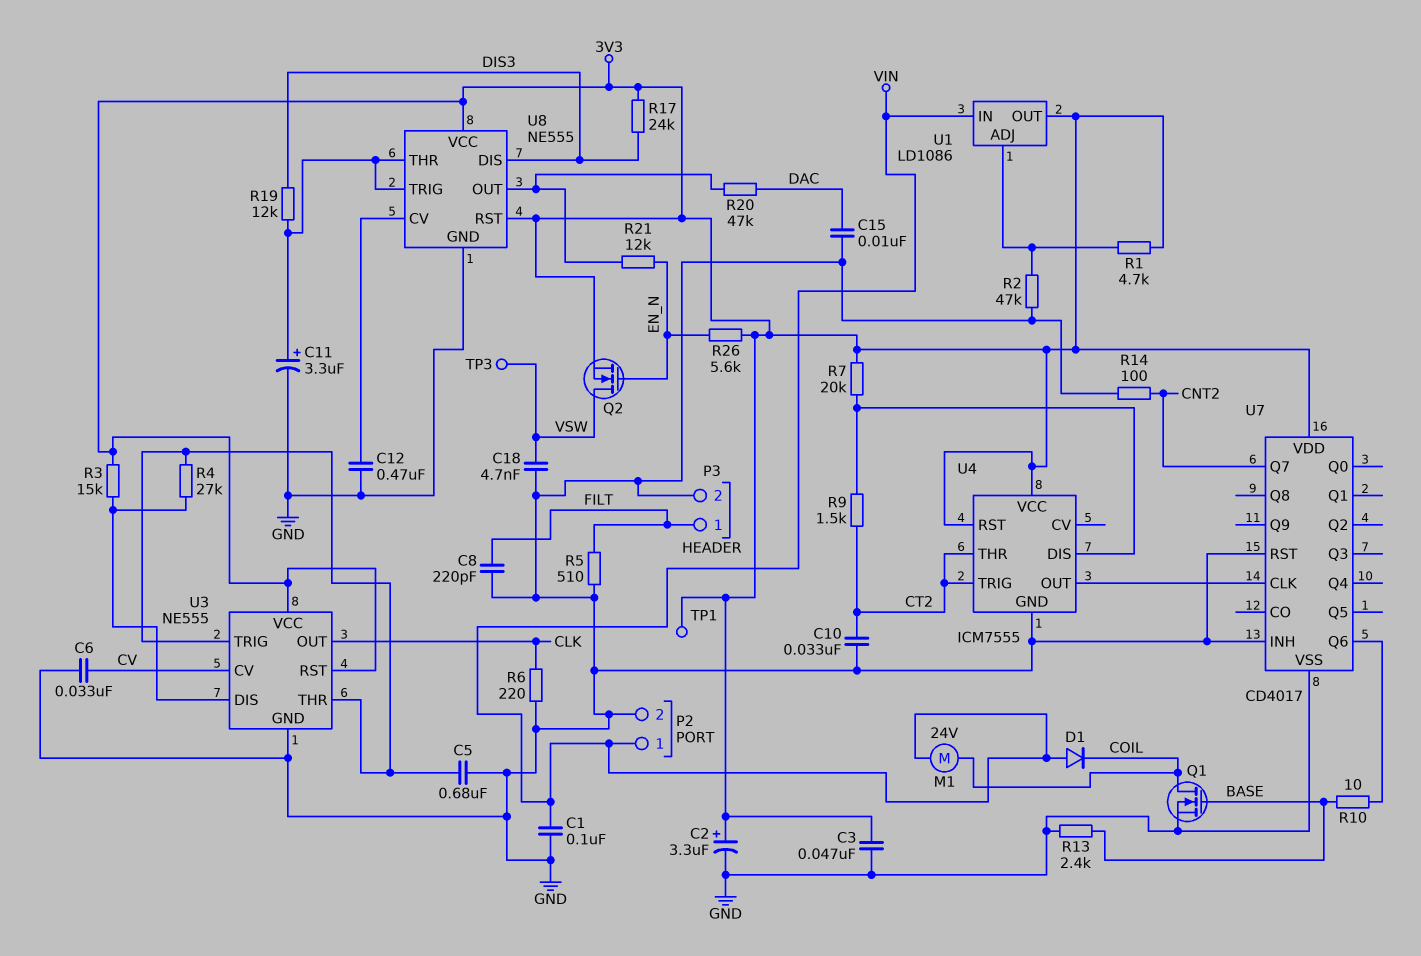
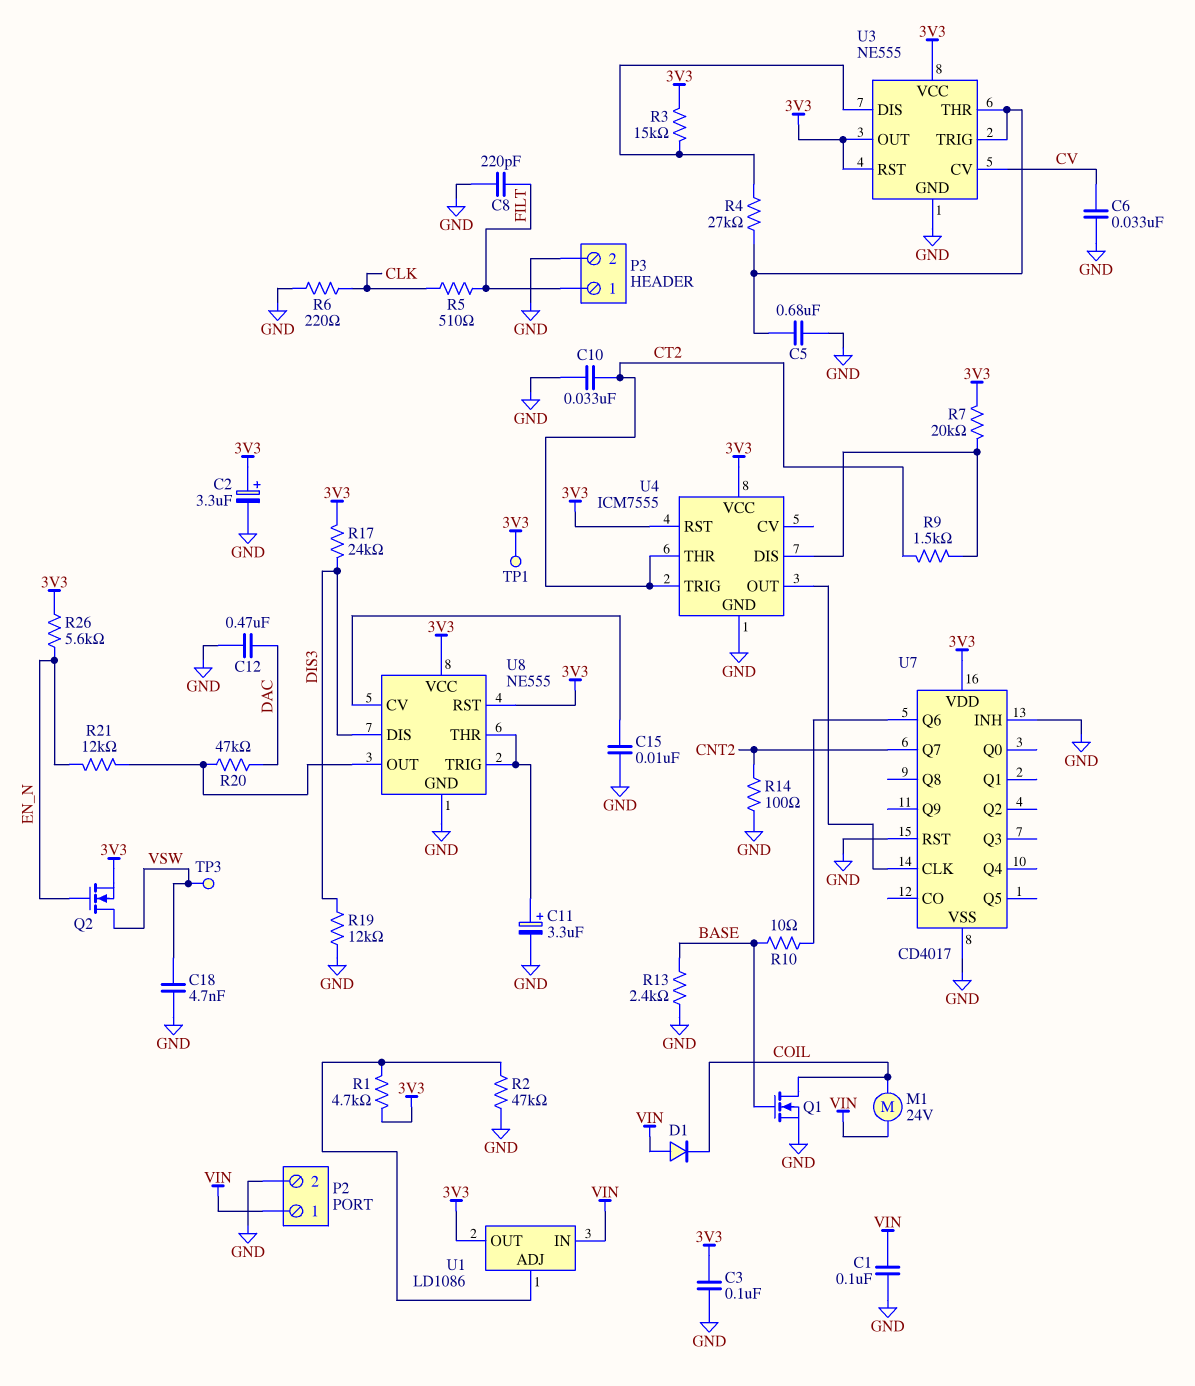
C3: 47nF (3V3, GND) -> 100nF (3V3, GND)
C12: 470nF (GND, U8/CV) -> 470nF (DAC, GND)
C15: 10nF (DAC, GND) -> 10nF (GND, U8/CV)
R5: 510 (FILT, GND) -> 510 (CLK, FILT)
R19: 12k (DIS3, U8/THR) -> 12k (DIS3, GND)
U3 pin OUT: CLK -> 3V3

